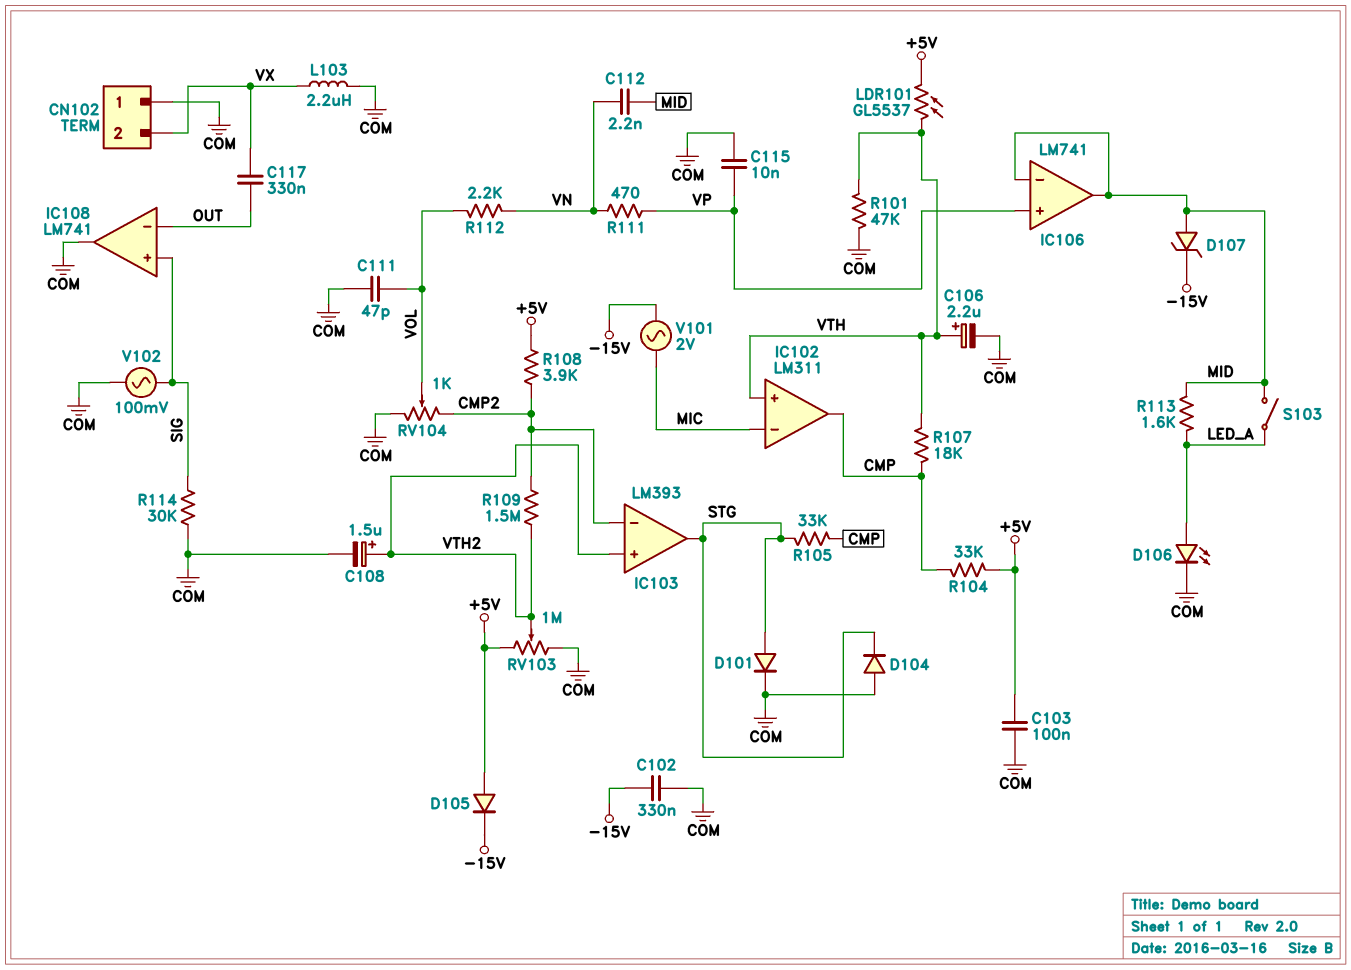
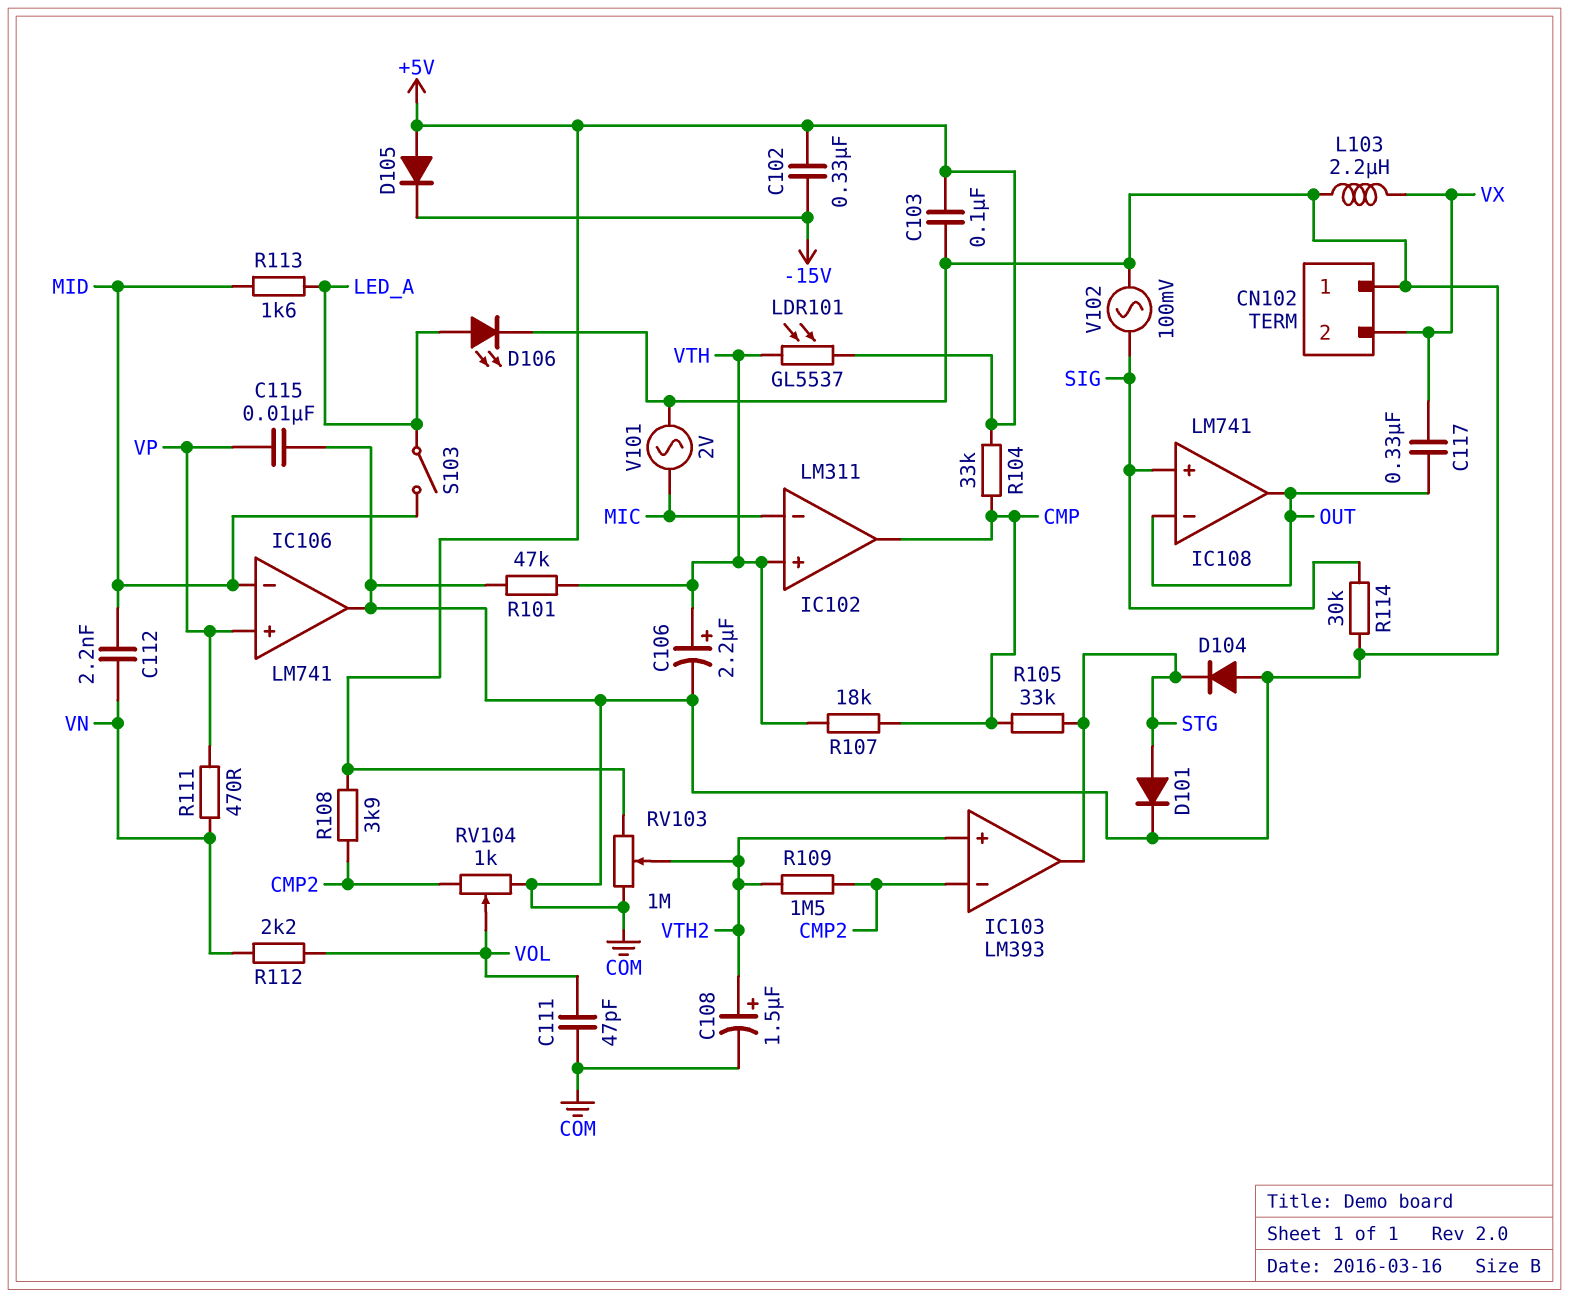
C102: 330nF (-15V, COM) -> 330nF (+5V, -15V)
D107: zener (A MID, K -15V) -> none
IC106 pin out: MID -> COM
IC108 pin out: COM -> OUT
V101: AC 2V (-15V, MIC) -> AC 2V (COM, MIC)

